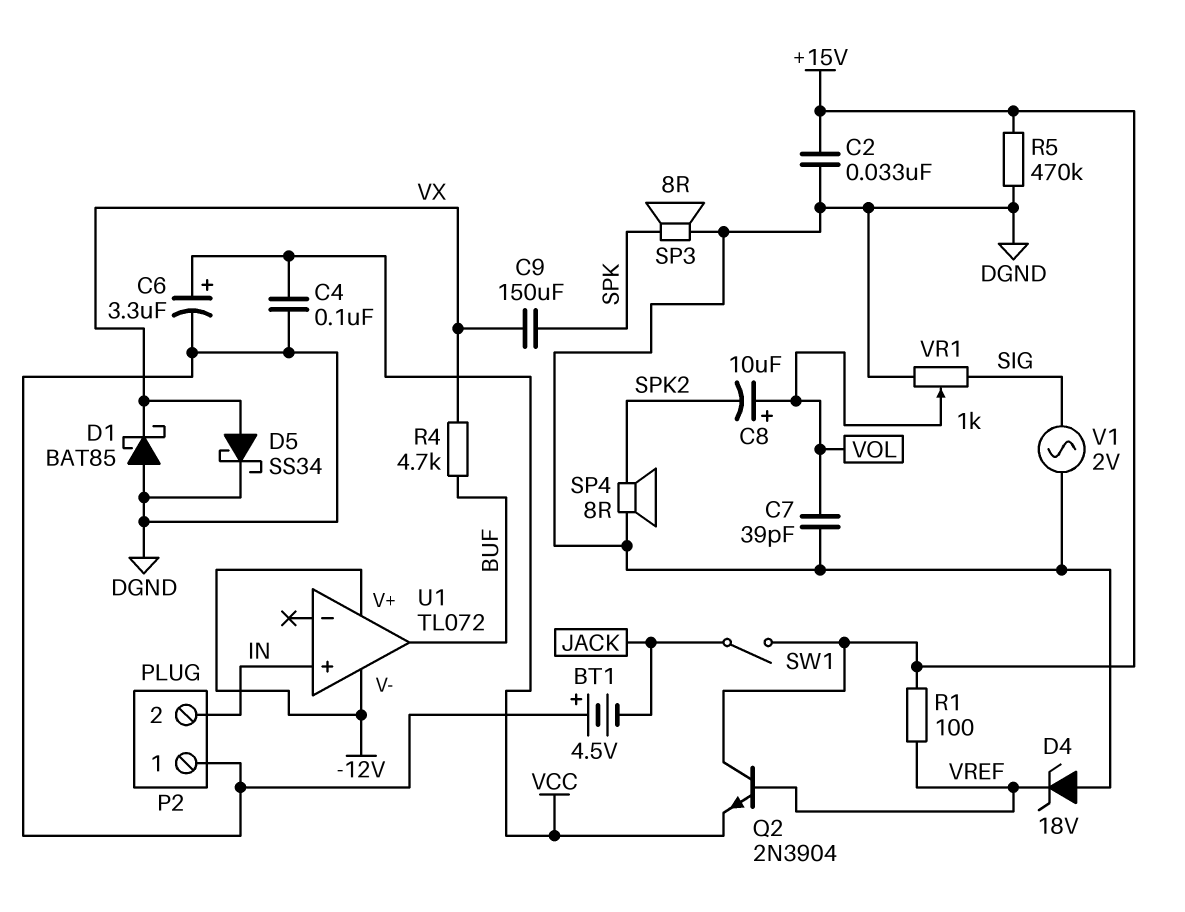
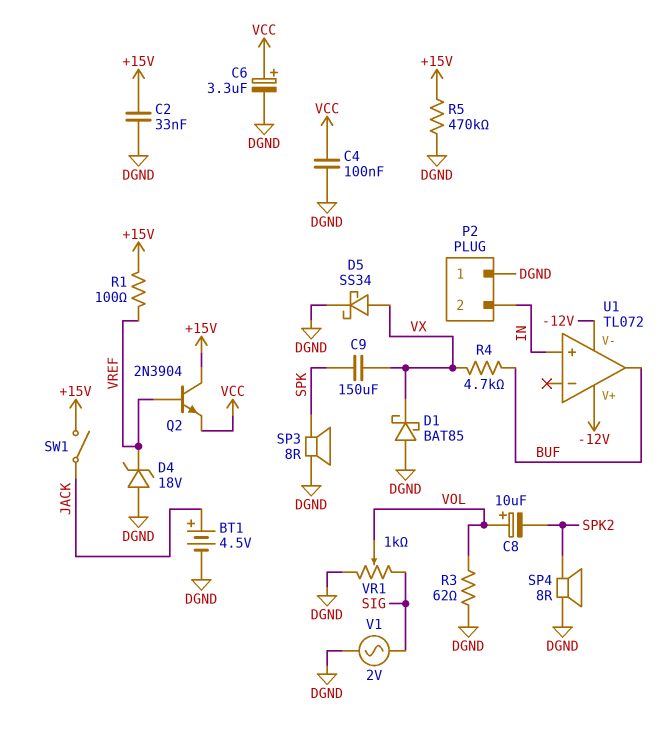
BT1: 4.5V (plus DGND, minus JACK) -> 4.5V (plus JACK, minus DGND)
C7: 39pF (DGND, VOL) -> none
R3: none -> 62 (DGND, VOL)

